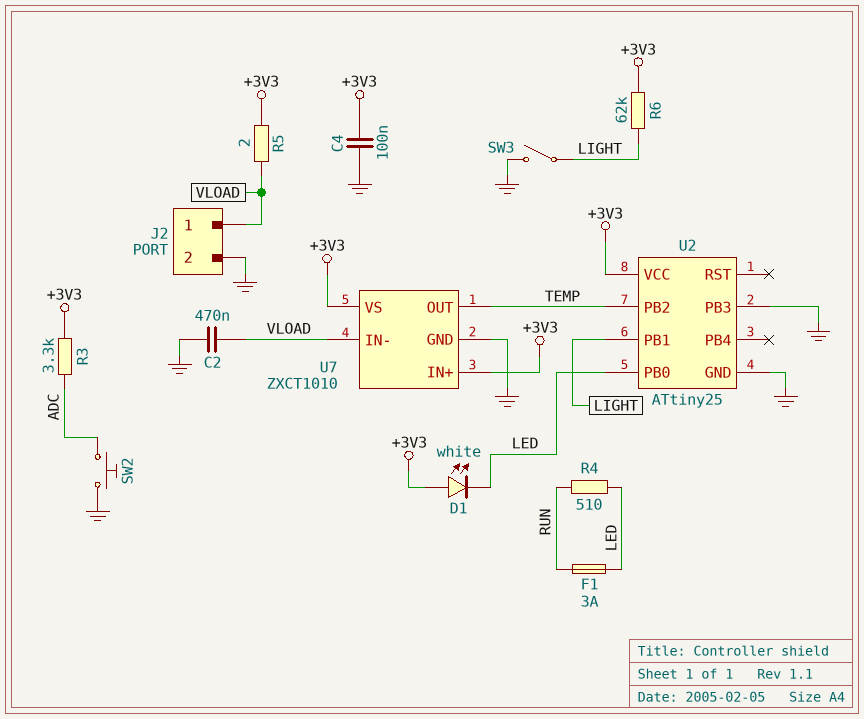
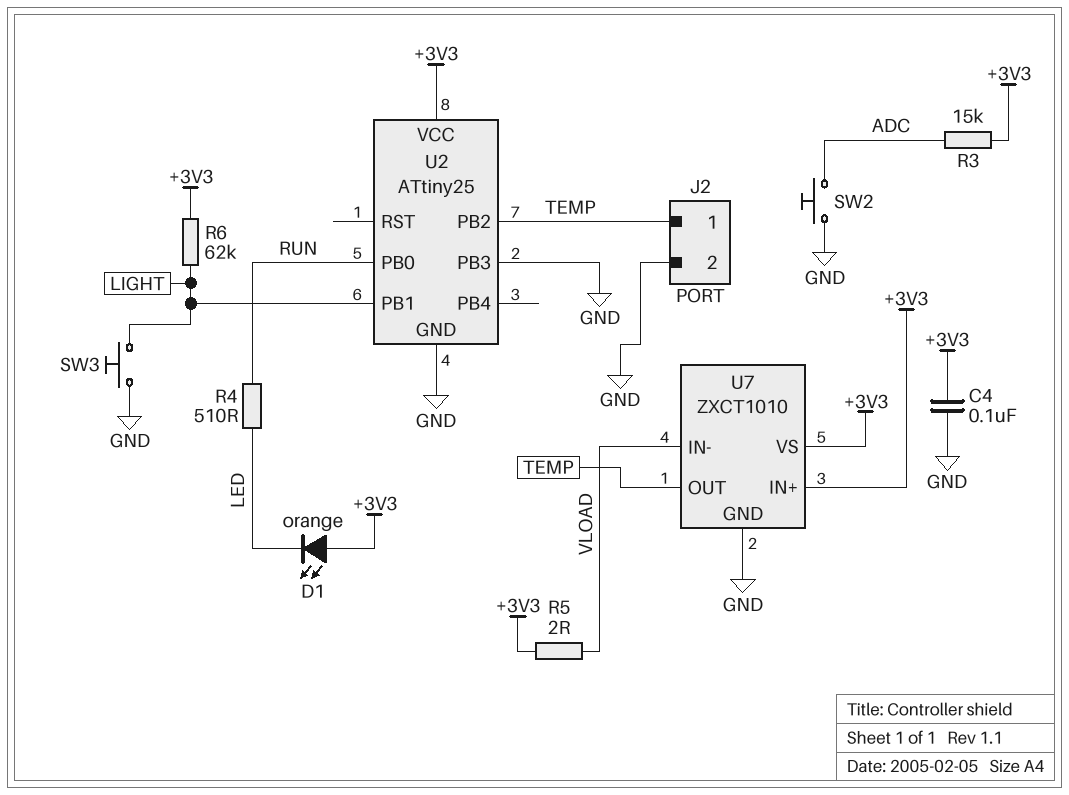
C2: 470nF (GND, VLOAD) -> none
D1: LED white (A +3V3, K LED) -> LED orange (A +3V3, K LED)
F1: 3A (LED, RUN) -> none
J2 pin 1: VLOAD -> TEMP
R3: 3.3k (+3V3, ADC) -> 15k (+3V3, ADC)
SW3: switch (GND, LIGHT) -> button (GND, LIGHT)
U2 pin PB0: LED -> RUN

